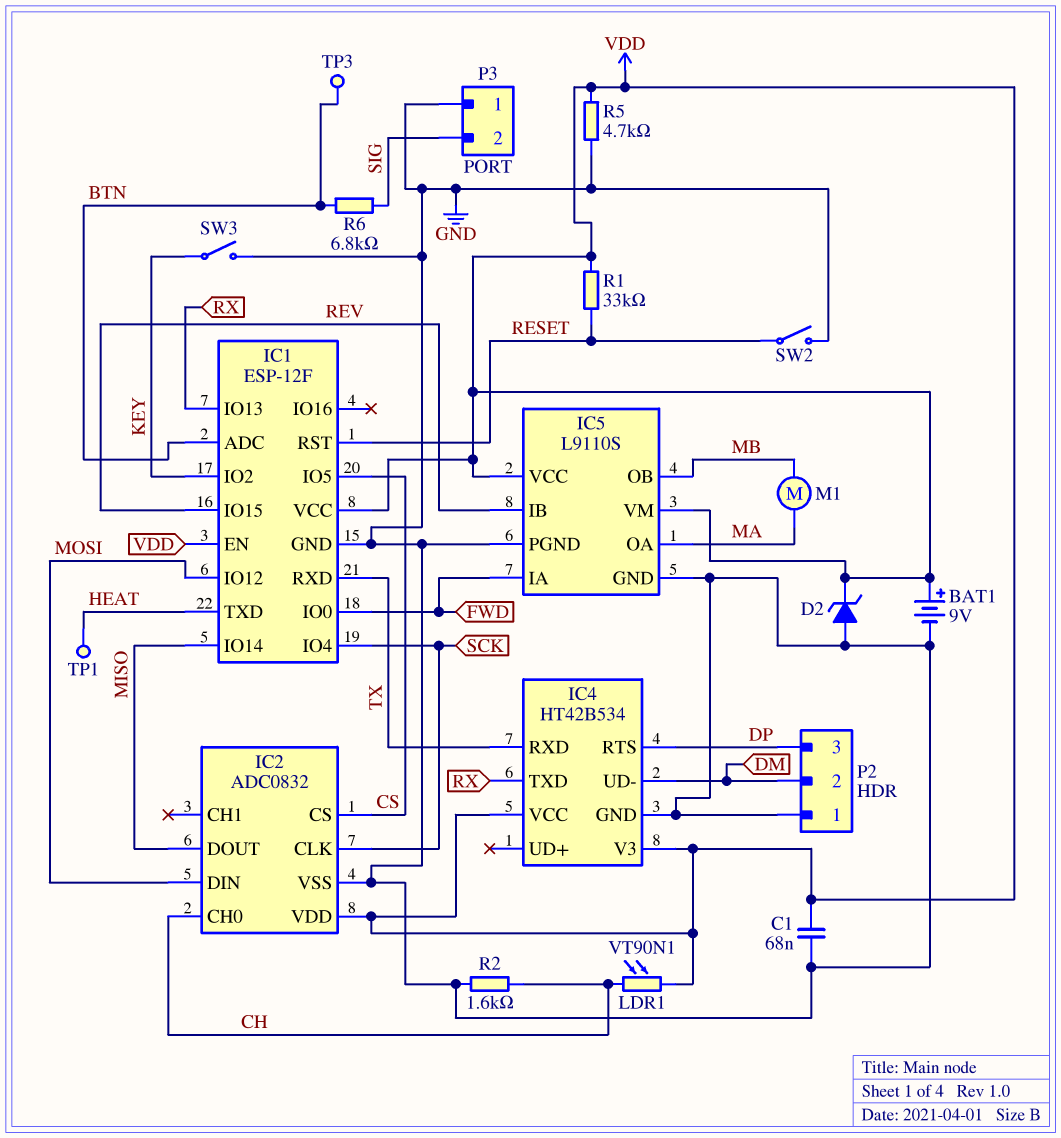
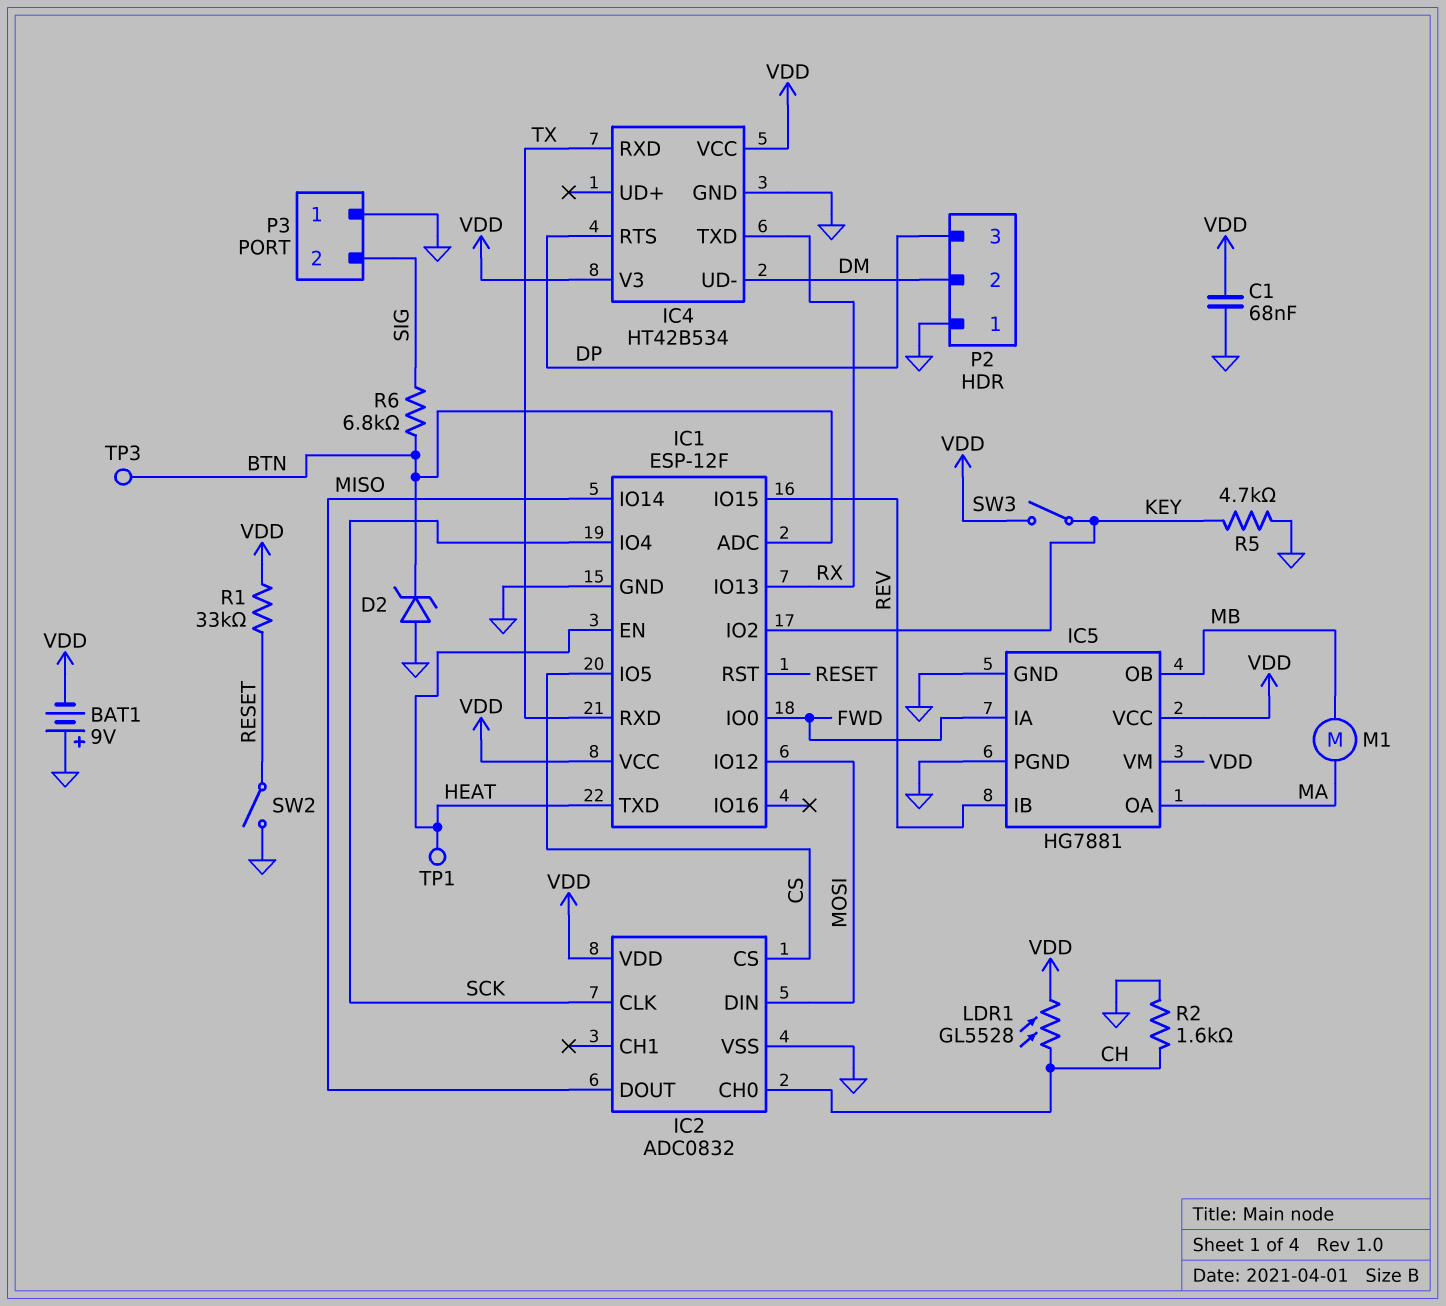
BAT1: 9V (plus VDD, minus GND) -> 9V (plus GND, minus VDD)
D2: zener (A GND, K VDD) -> zener (A GND, K BTN)
IC1 pin EN: VDD -> HEAT
IC5: L9110S -> HG7881
LDR1: VT90N1 (CH, VDD) -> GL5528 (CH, VDD)
R5: 4.7k (GND, VDD) -> 4.7k (GND, KEY)
SW3: switch (GND, KEY) -> switch (KEY, VDD)

